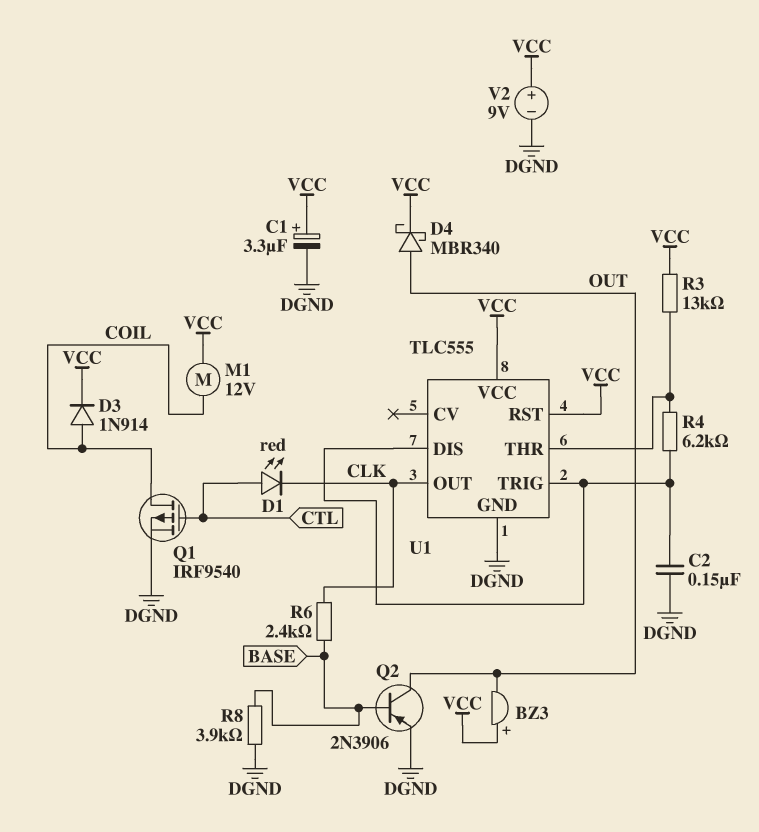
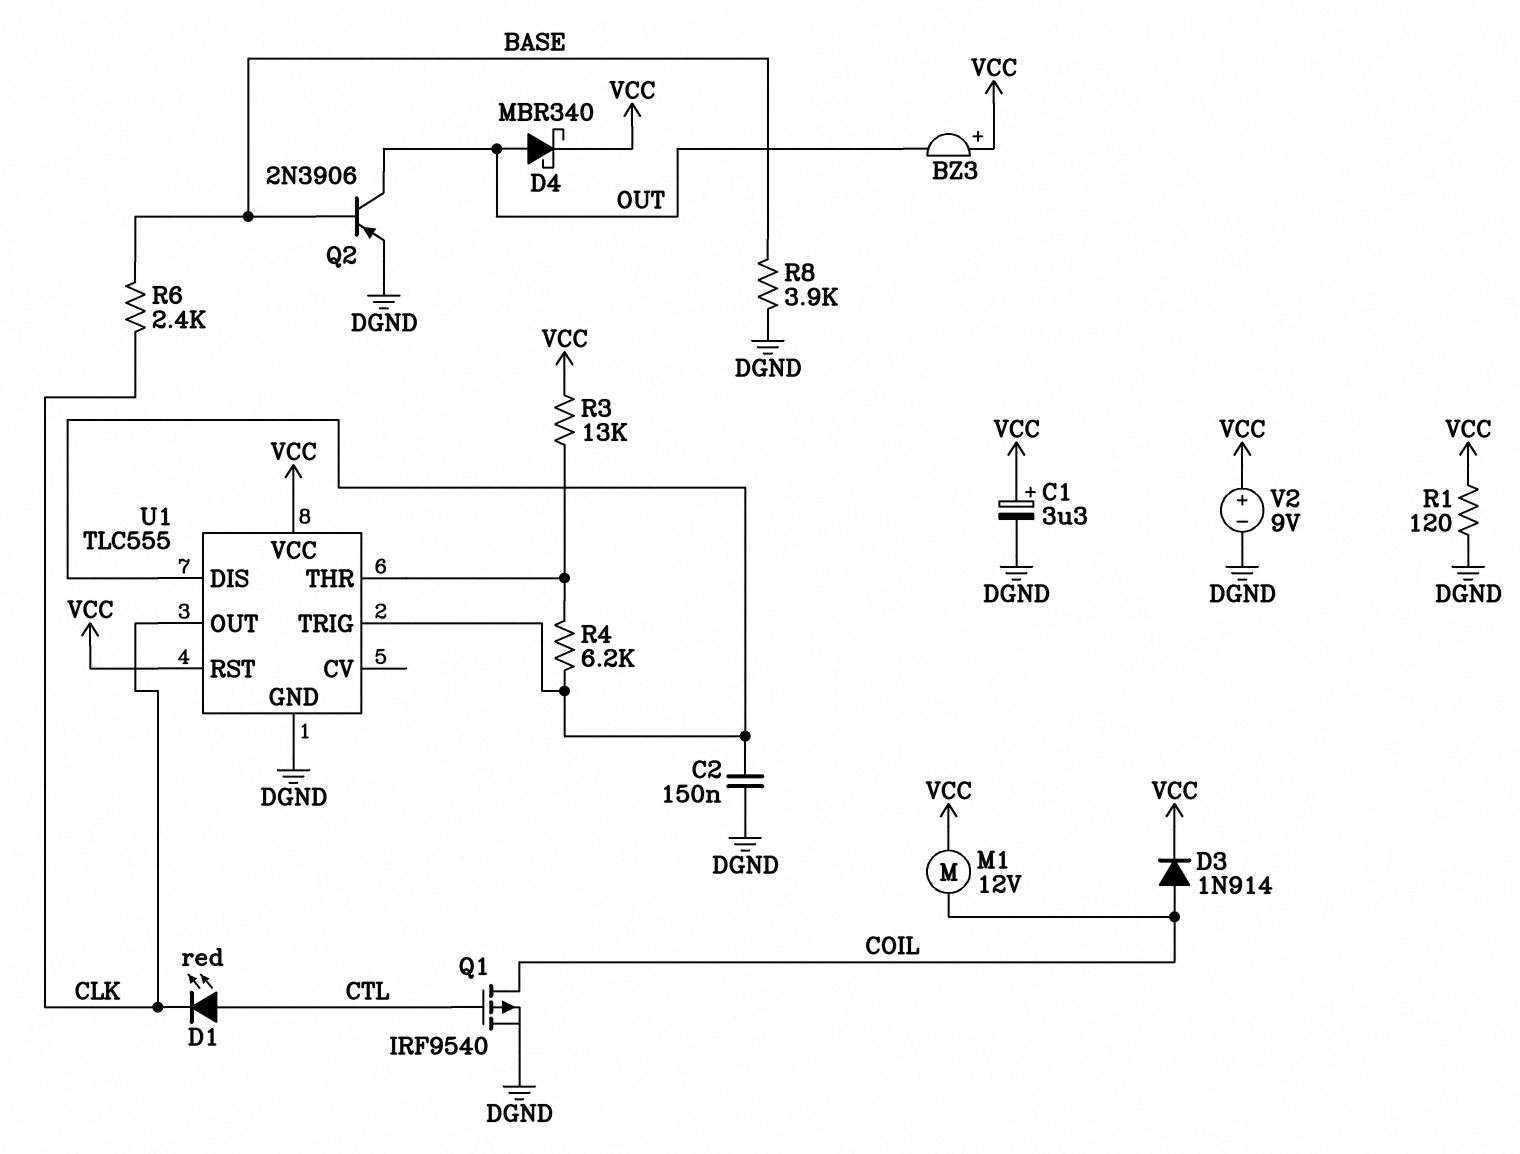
R1: none -> 120 (DGND, VCC)

